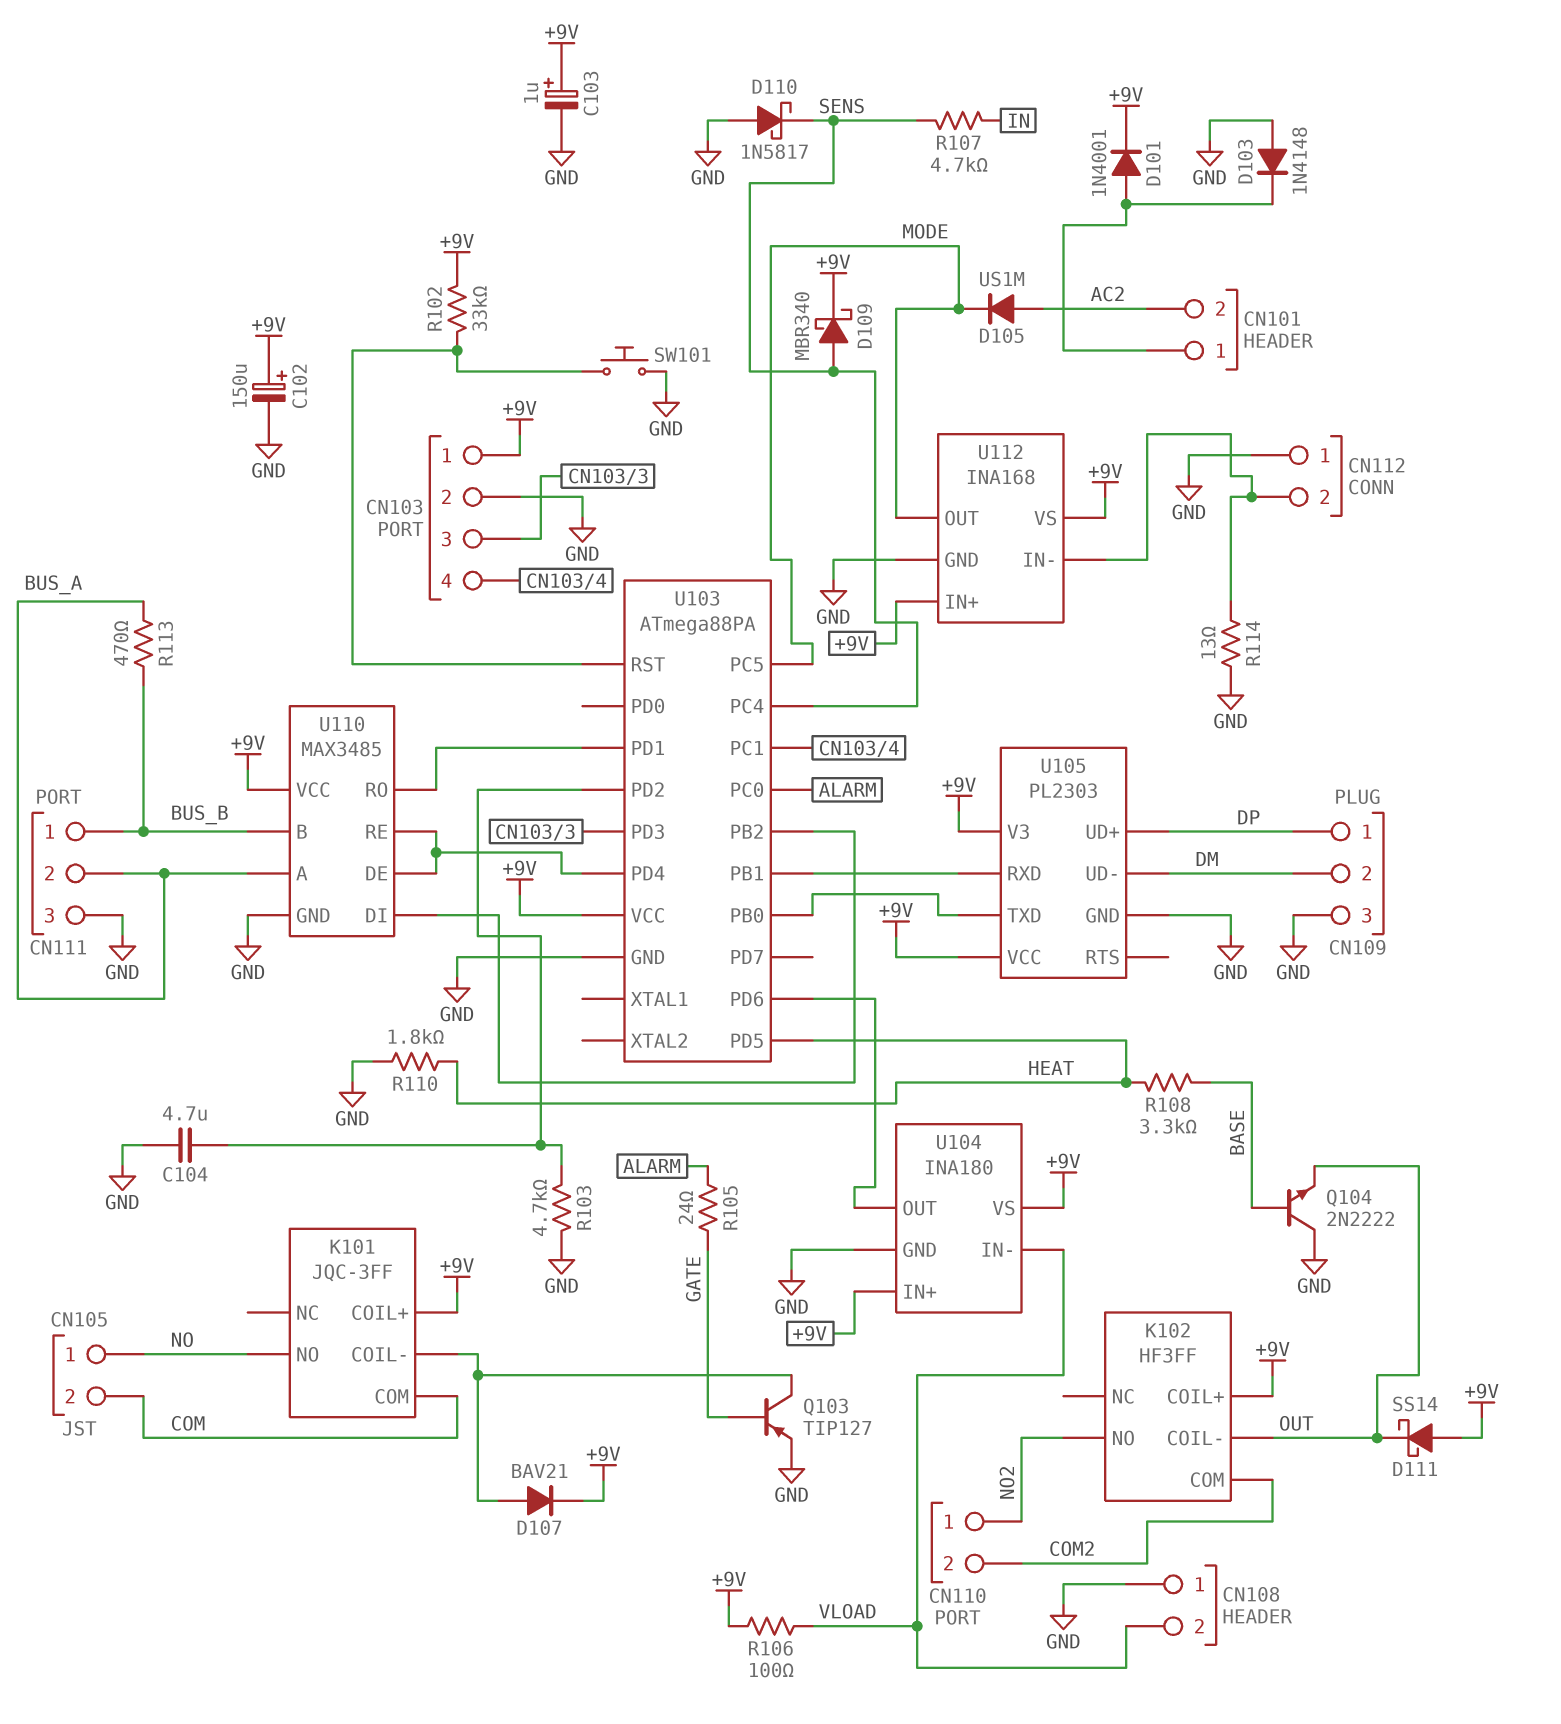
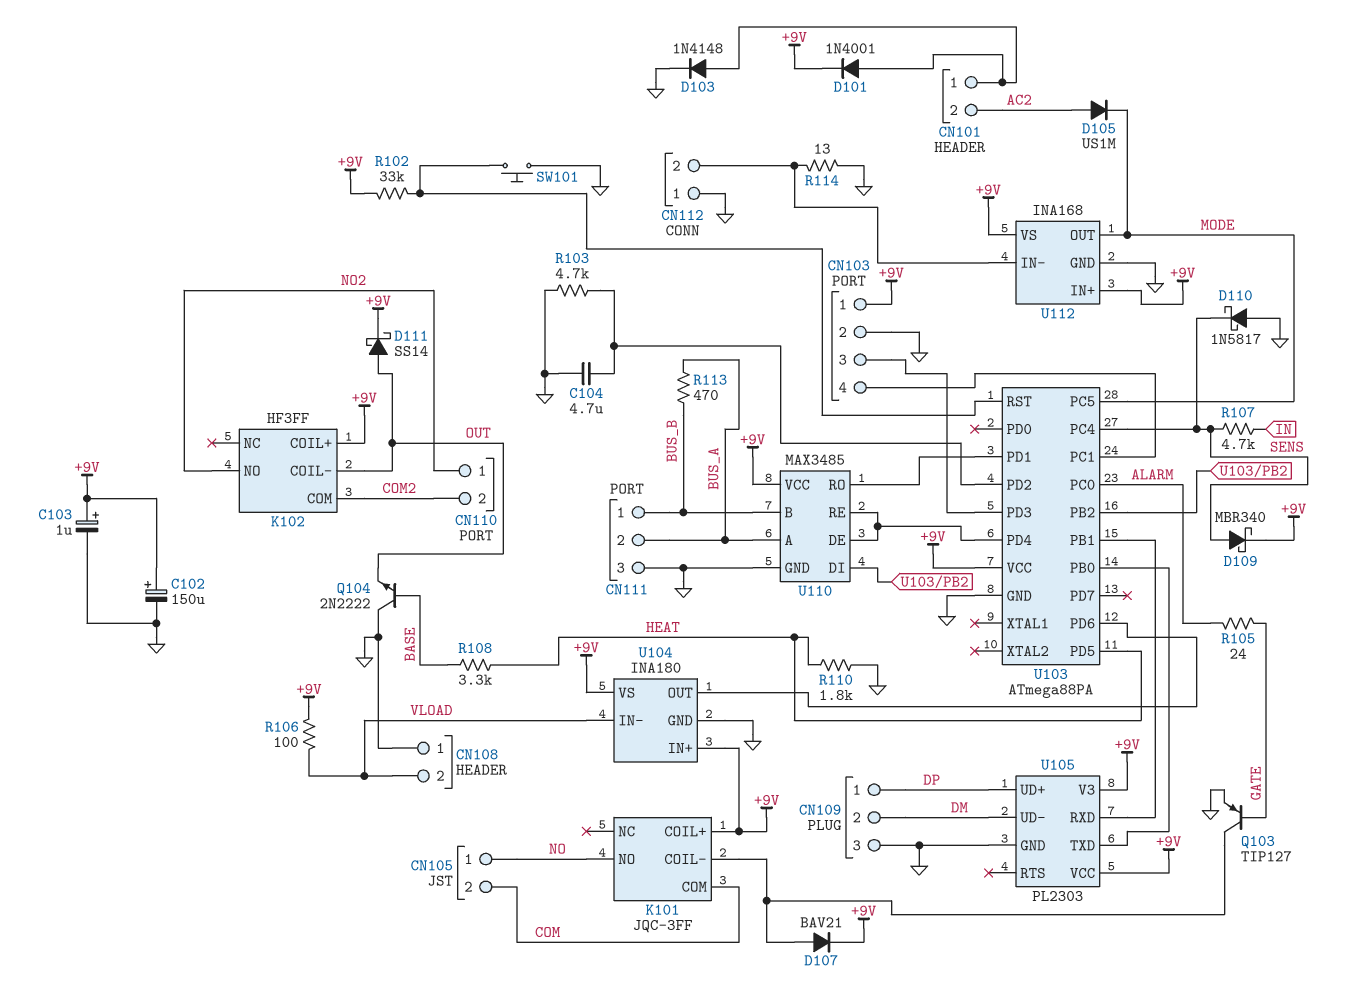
D103: diode 1N4148 (A GND, K CN101/1) -> diode 1N4148 (A CN101/1, K GND)
D111: schottky SS14 (A +9V, K OUT) -> schottky SS14 (A OUT, K +9V)

